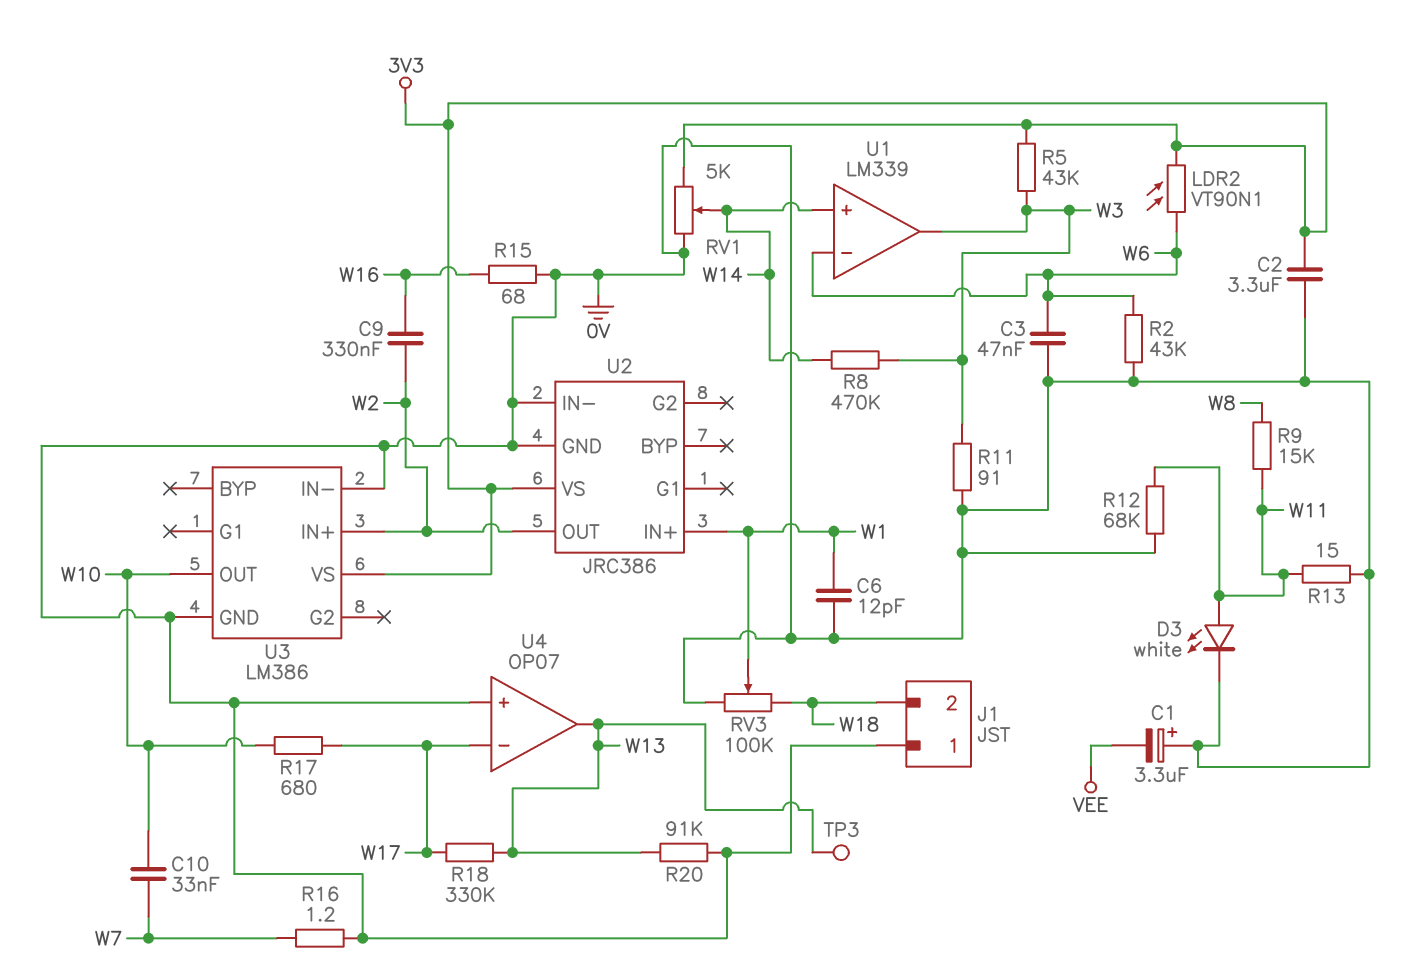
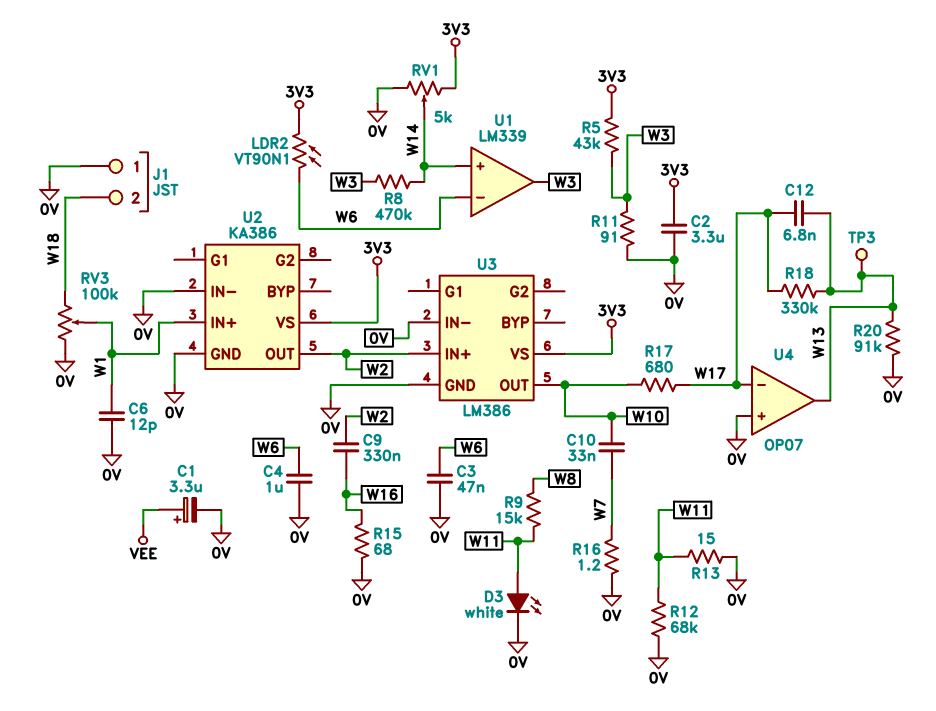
C1: 3.3uF (plus 0V, minus VEE) -> 3.3uF (plus VEE, minus 0V)
C4: none -> 1uF (0V, W6)
C12: none -> 6.8nF (W13, W17)
R2: 43k (0V, W6) -> none
U2: JRC386 -> KA386

